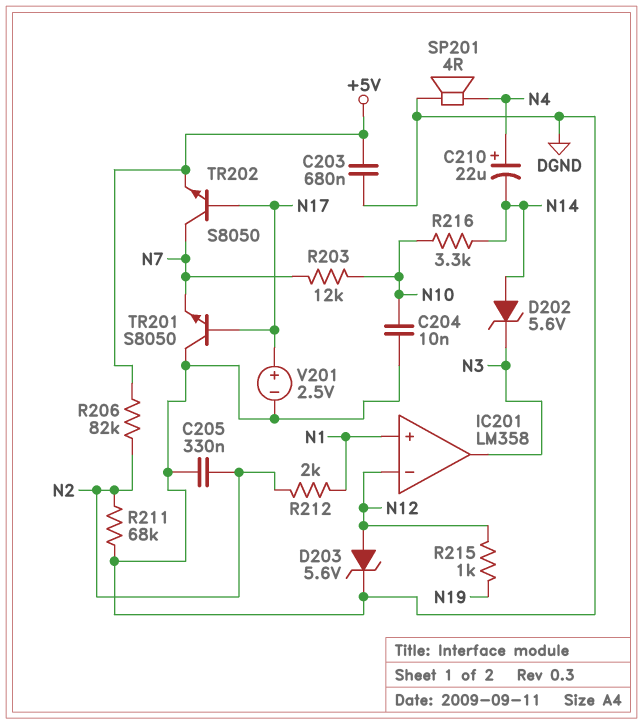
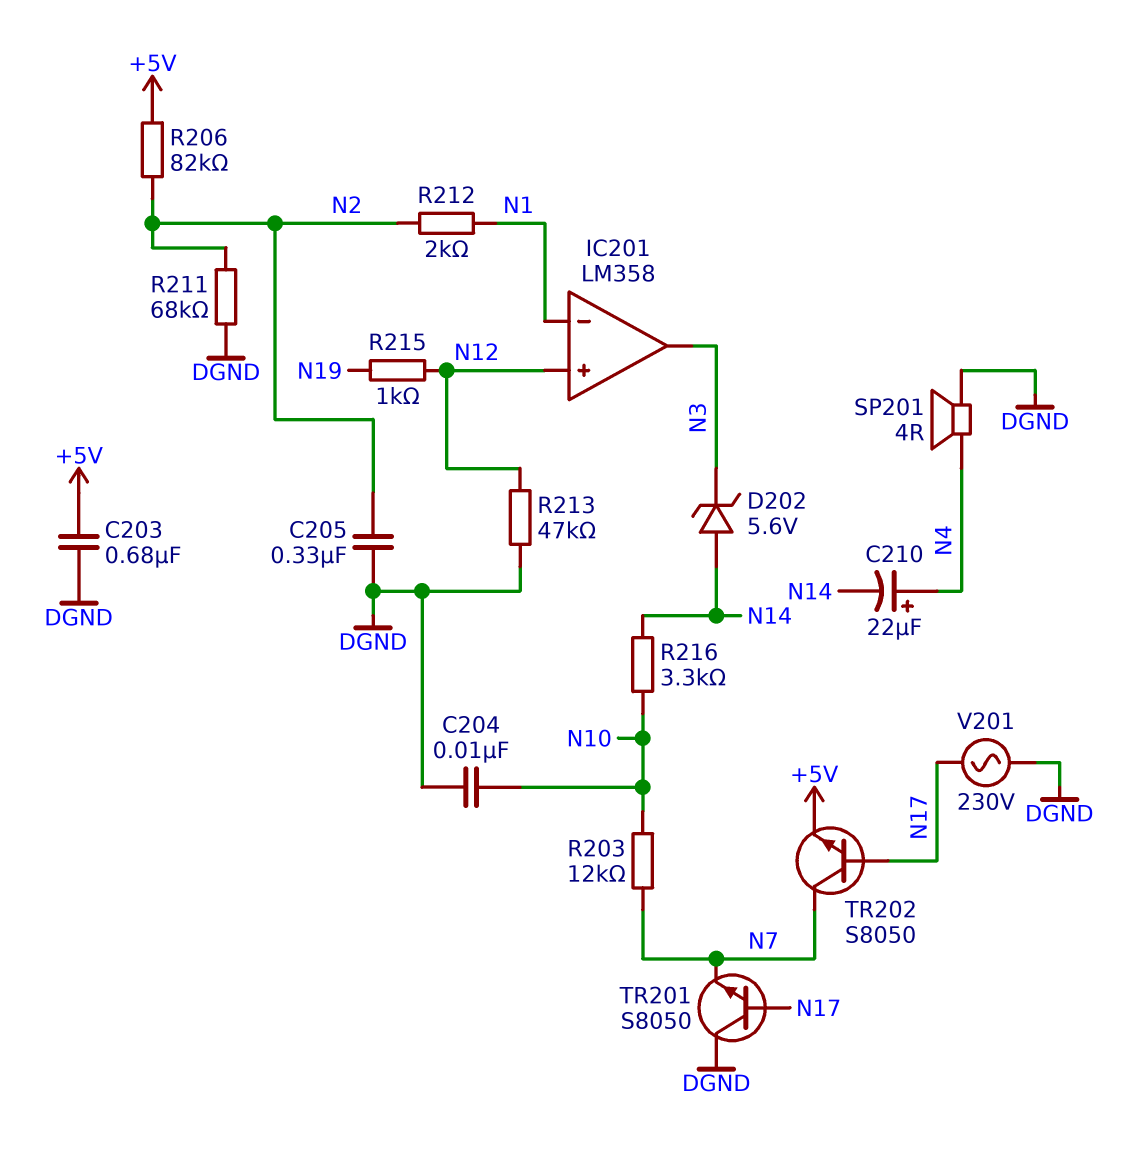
D203: zener 5.6V (A N12, K DGND) -> none
IC201 pin in+: N1 -> N12
IC201 pin in-: N12 -> N1
R213: none -> 47k (DGND, N12)
V201: 2.5V (plus N17, minus DGND) -> AC 230V (DGND, N17)

